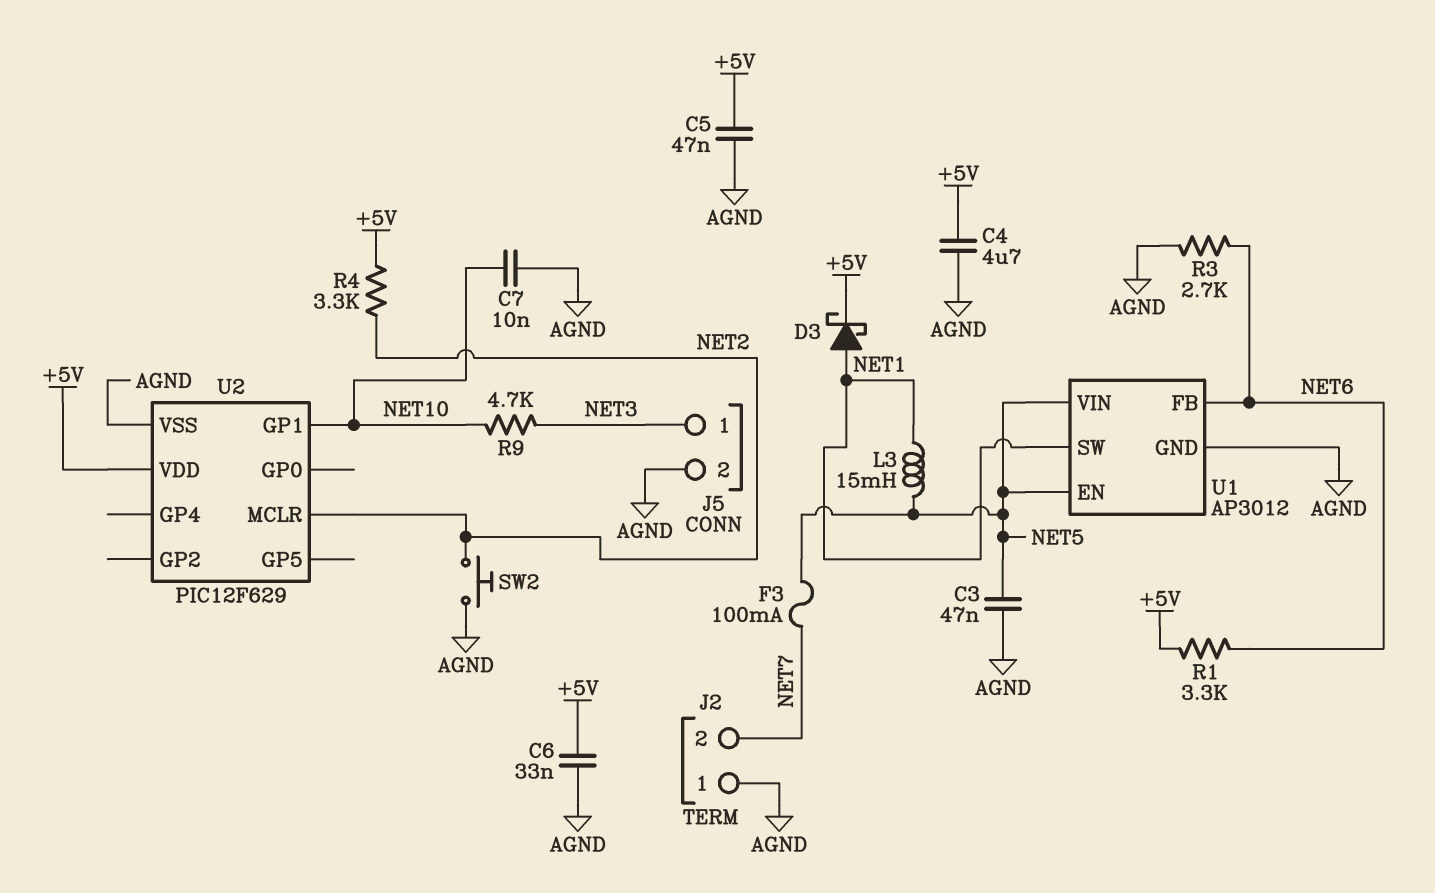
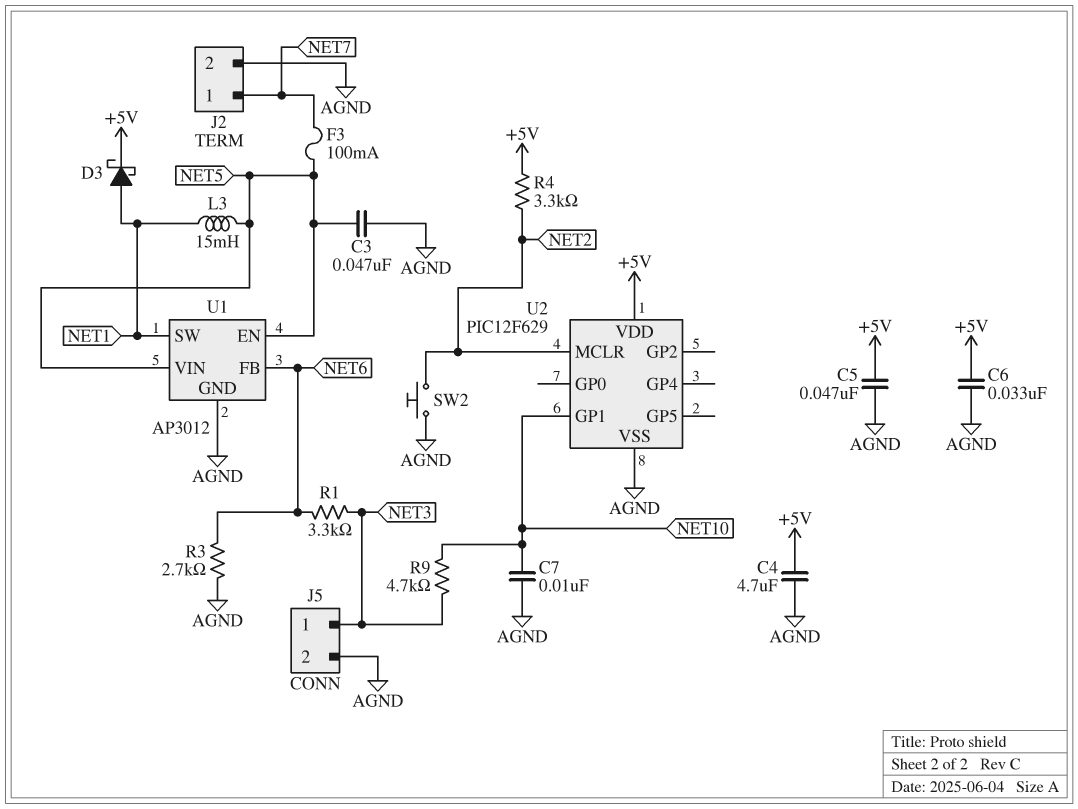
J2 pin 1: AGND -> NET7
J2 pin 2: NET7 -> AGND
R1: 3.3k (+5V, NET6) -> 3.3k (NET3, NET6)

